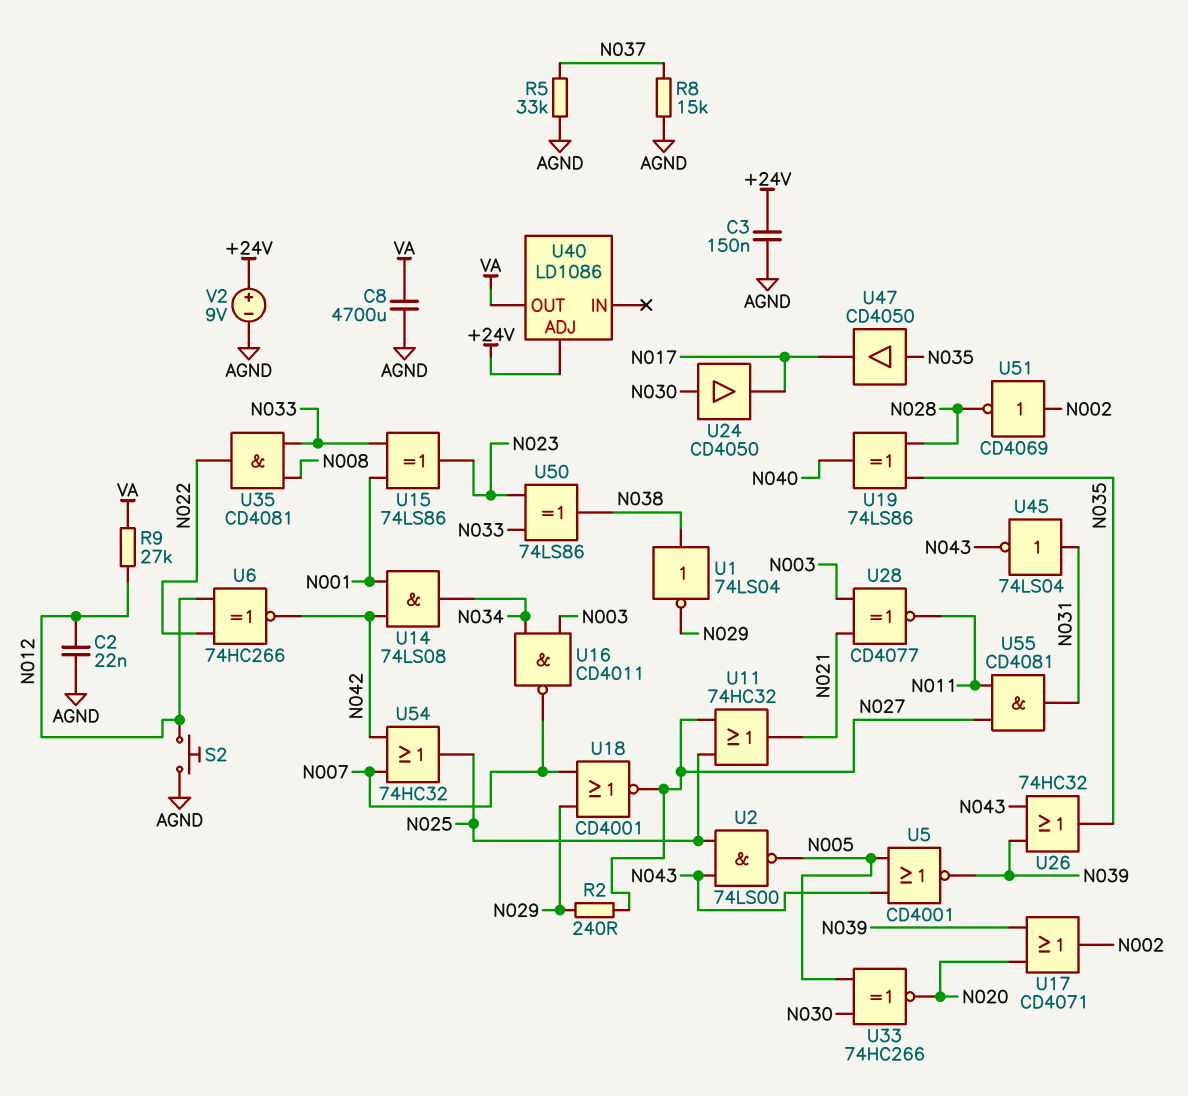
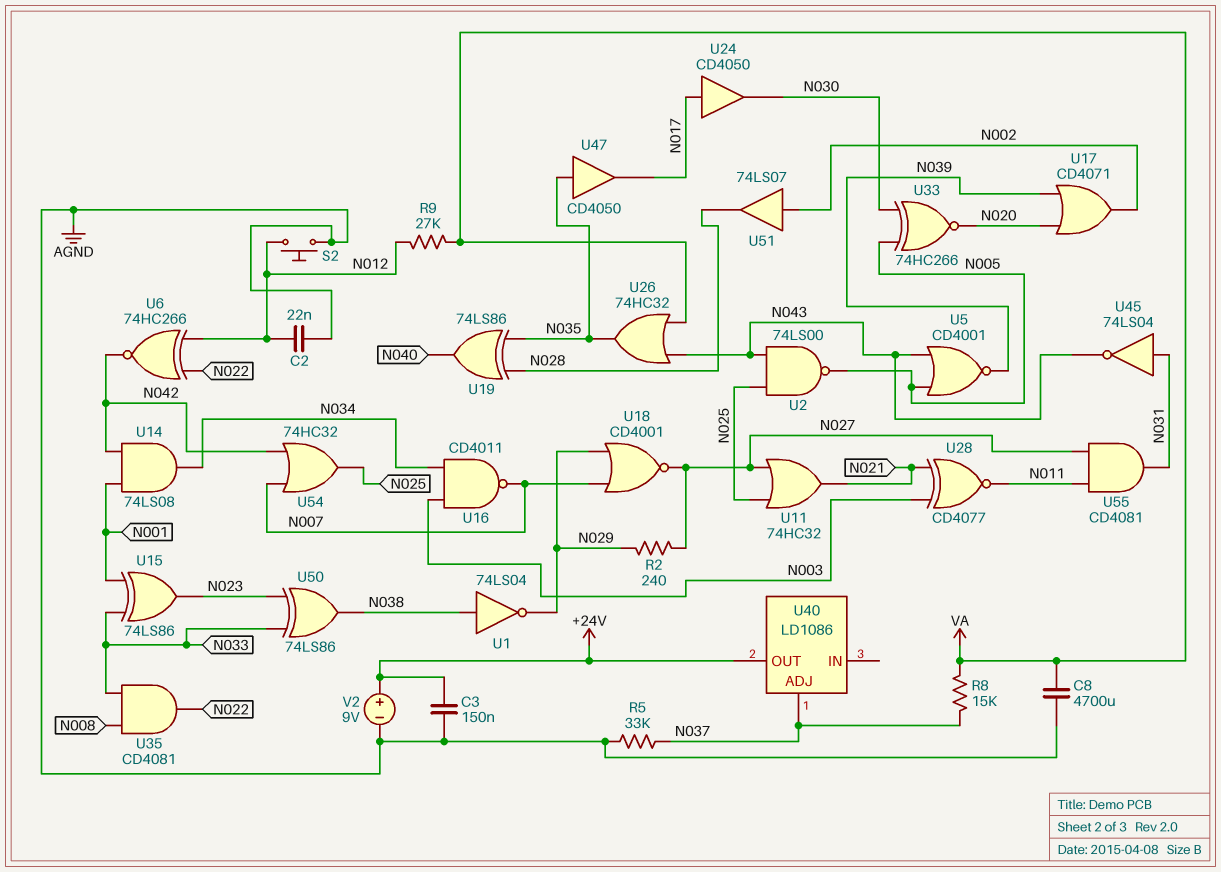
R8: 15k (AGND, N037) -> 15k (N037, VA)
U24: buffer CD4050 (in N030, out N017) -> buffer CD4050 (in N017, out N030)
U26: OR 74HC32 (in N039, in N043, out N035) -> OR 74HC32 (in N043, in VA, out N035)
U40 pin ADJ: +24V -> N037
U40 pin OUT: VA -> +24V
U51: NOT CD4069 (in N002, out N028) -> buffer 74LS07 (in N002, out N028)

